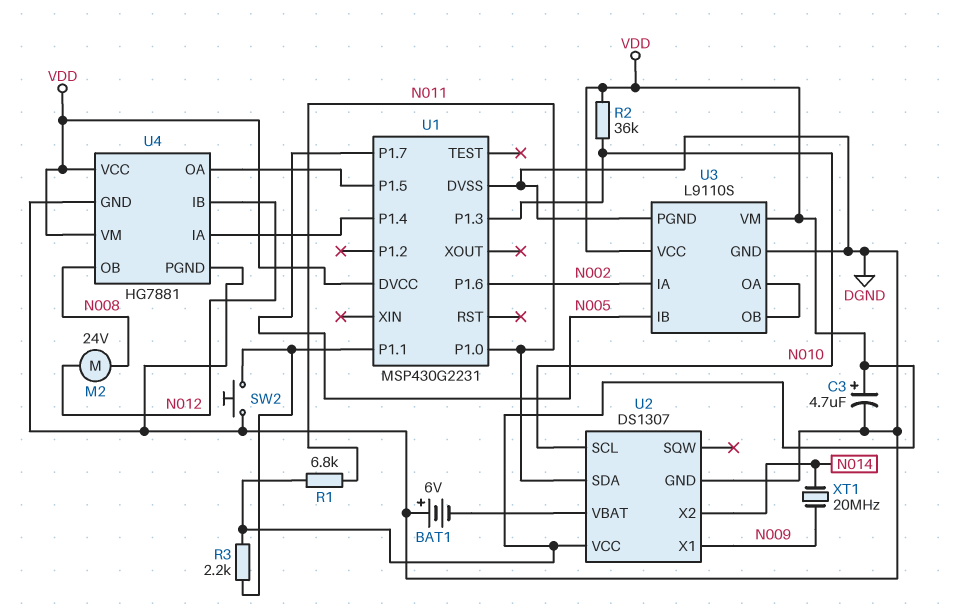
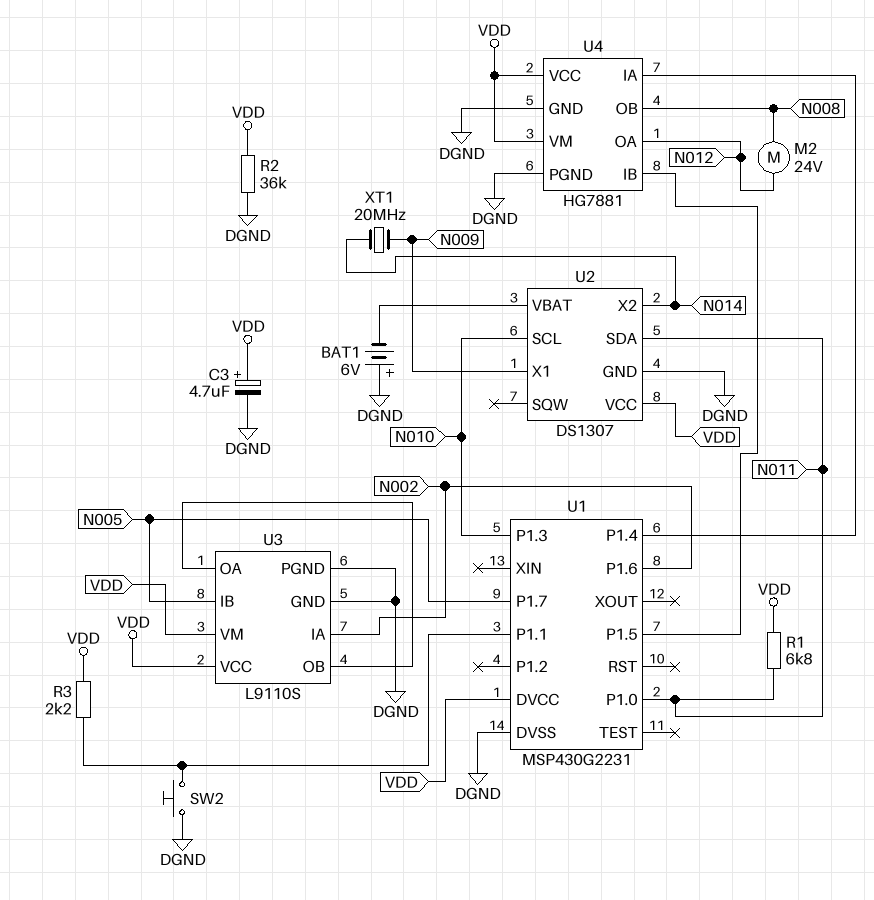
R2: 36k (N010, VDD) -> 36k (DGND, VDD)
U4 pin IB: N012 -> U1/P1.5
U4 pin OA: U1/P1.5 -> N012

